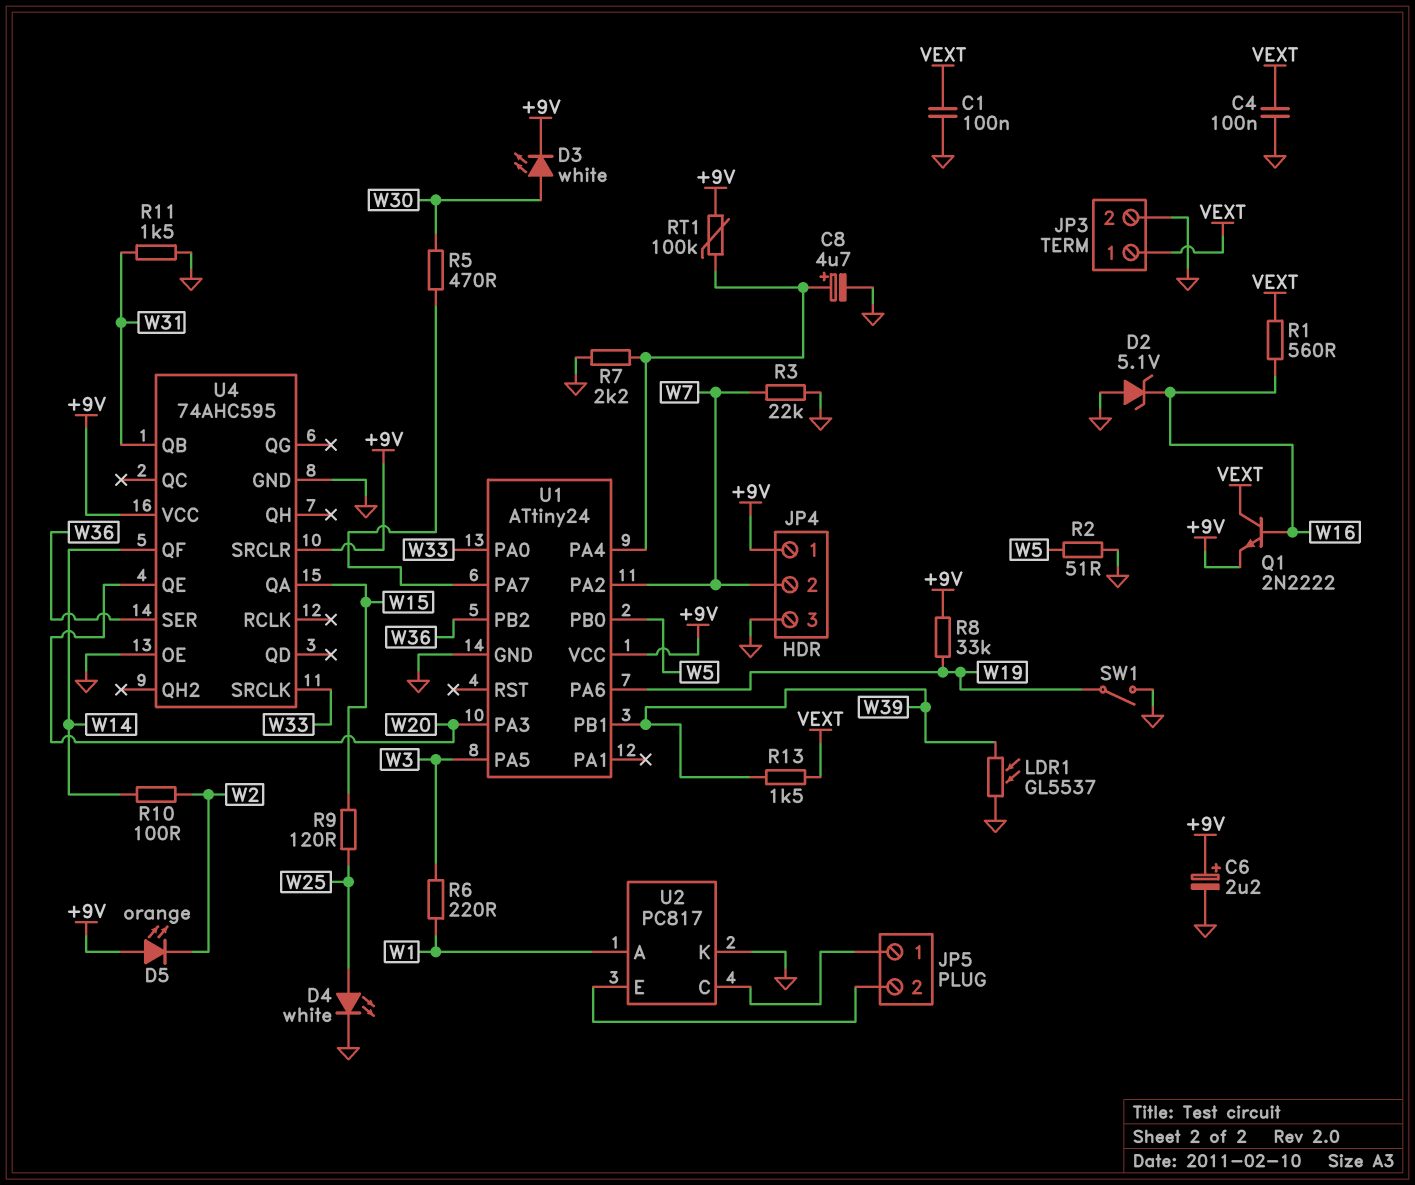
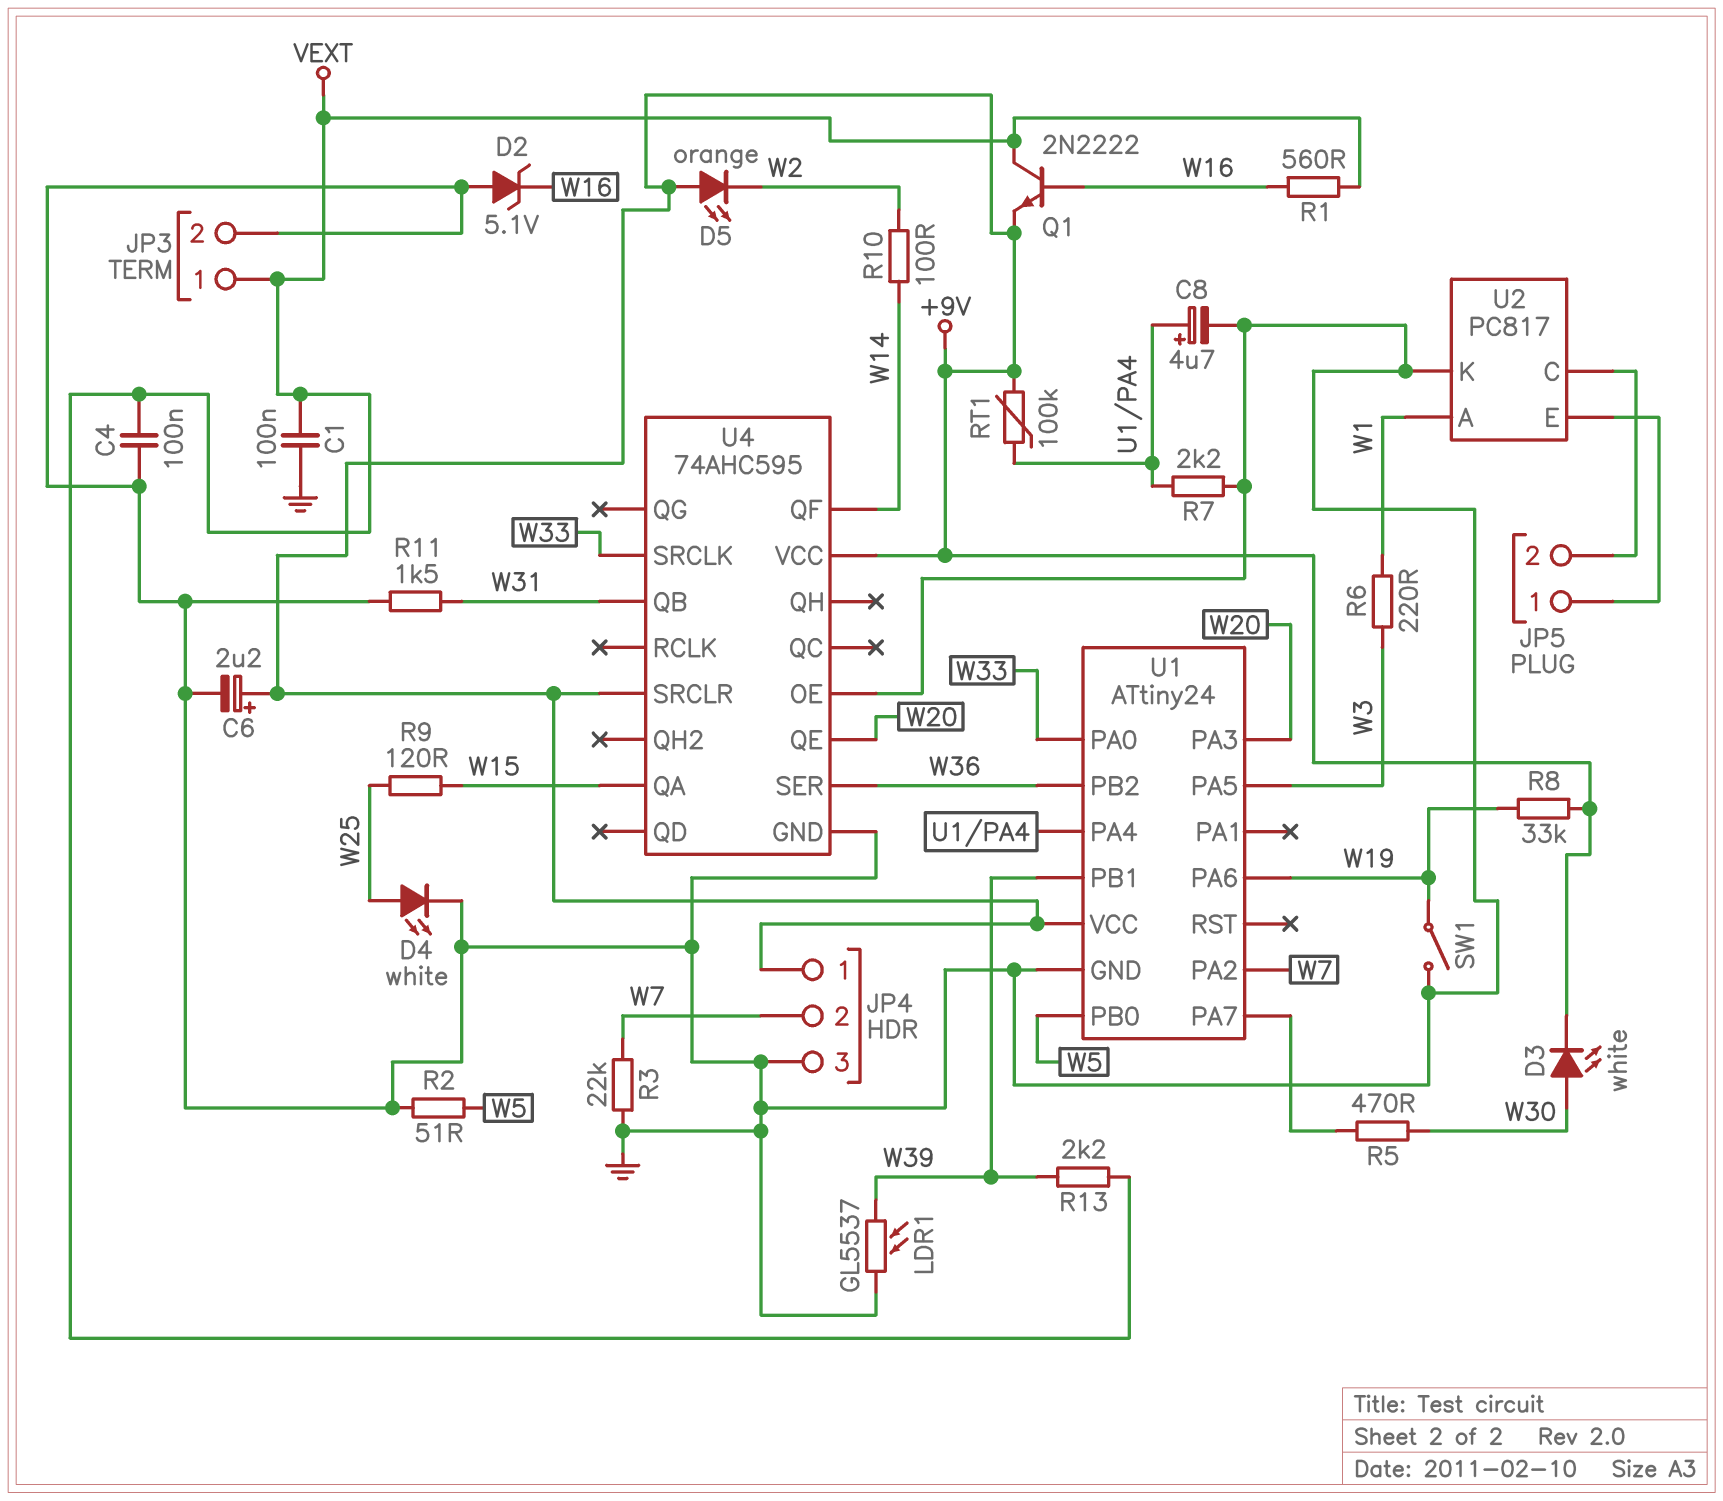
R13: 1.5k (VEXT, W39) -> 2.2k (VEXT, W39)
U2 pin C: JP5/1 -> JP5/2
U2 pin E: JP5/2 -> JP5/1

